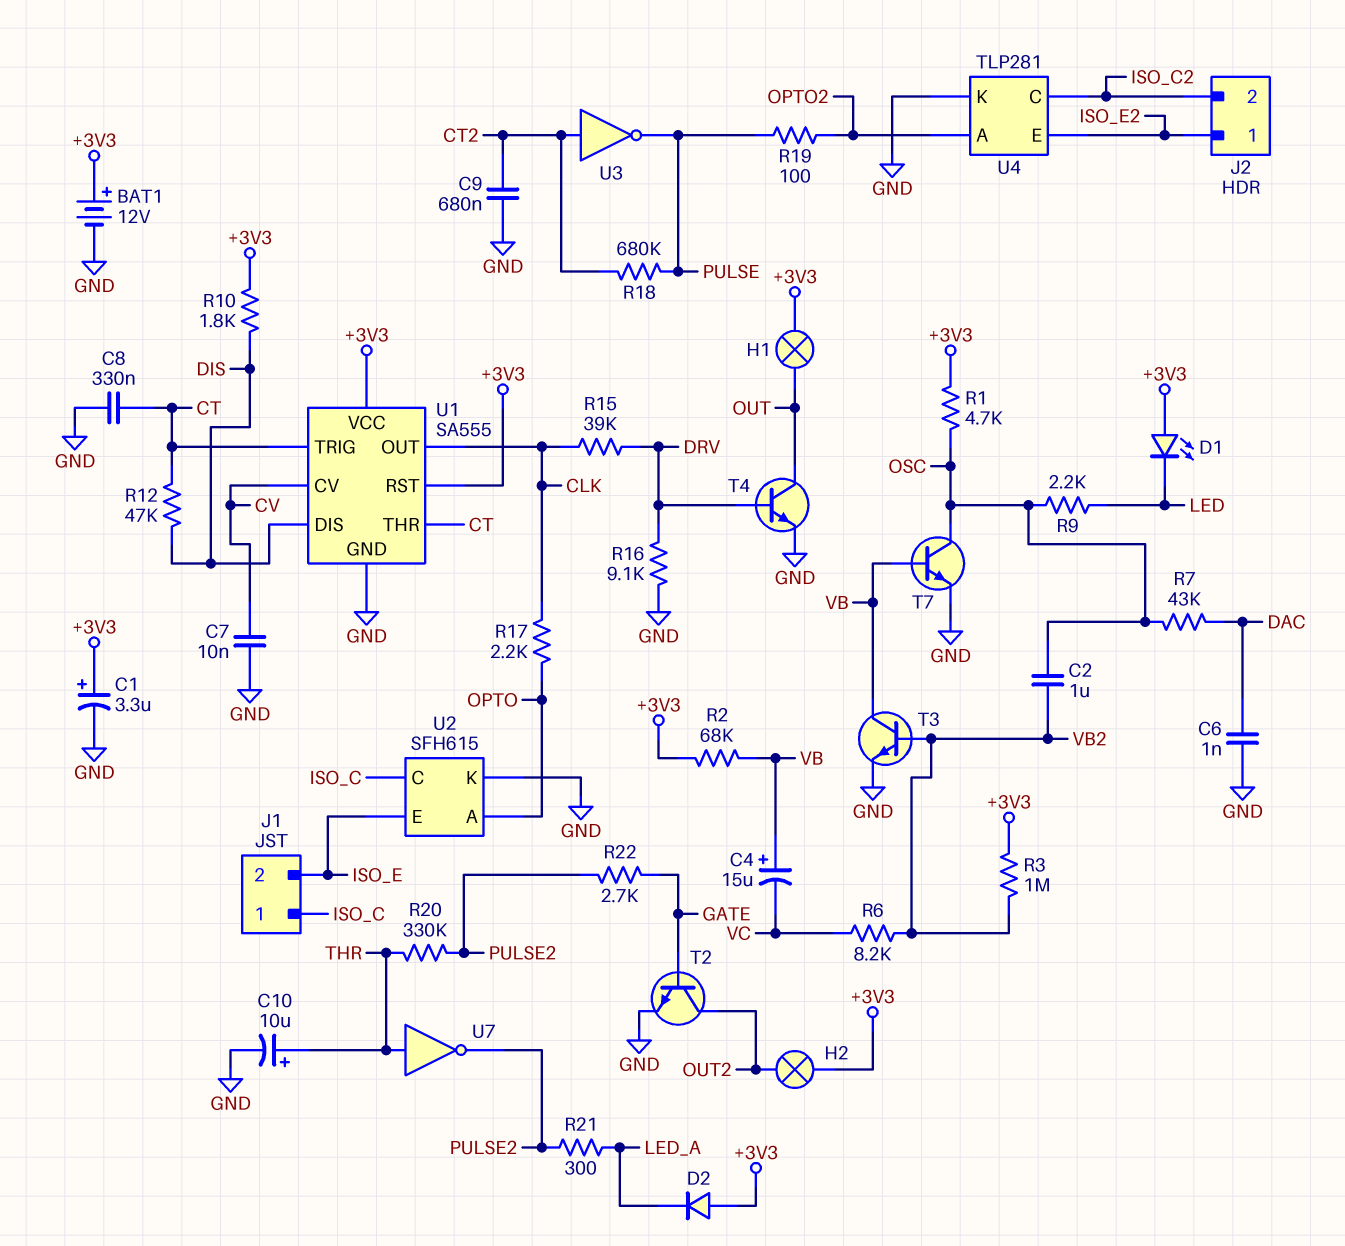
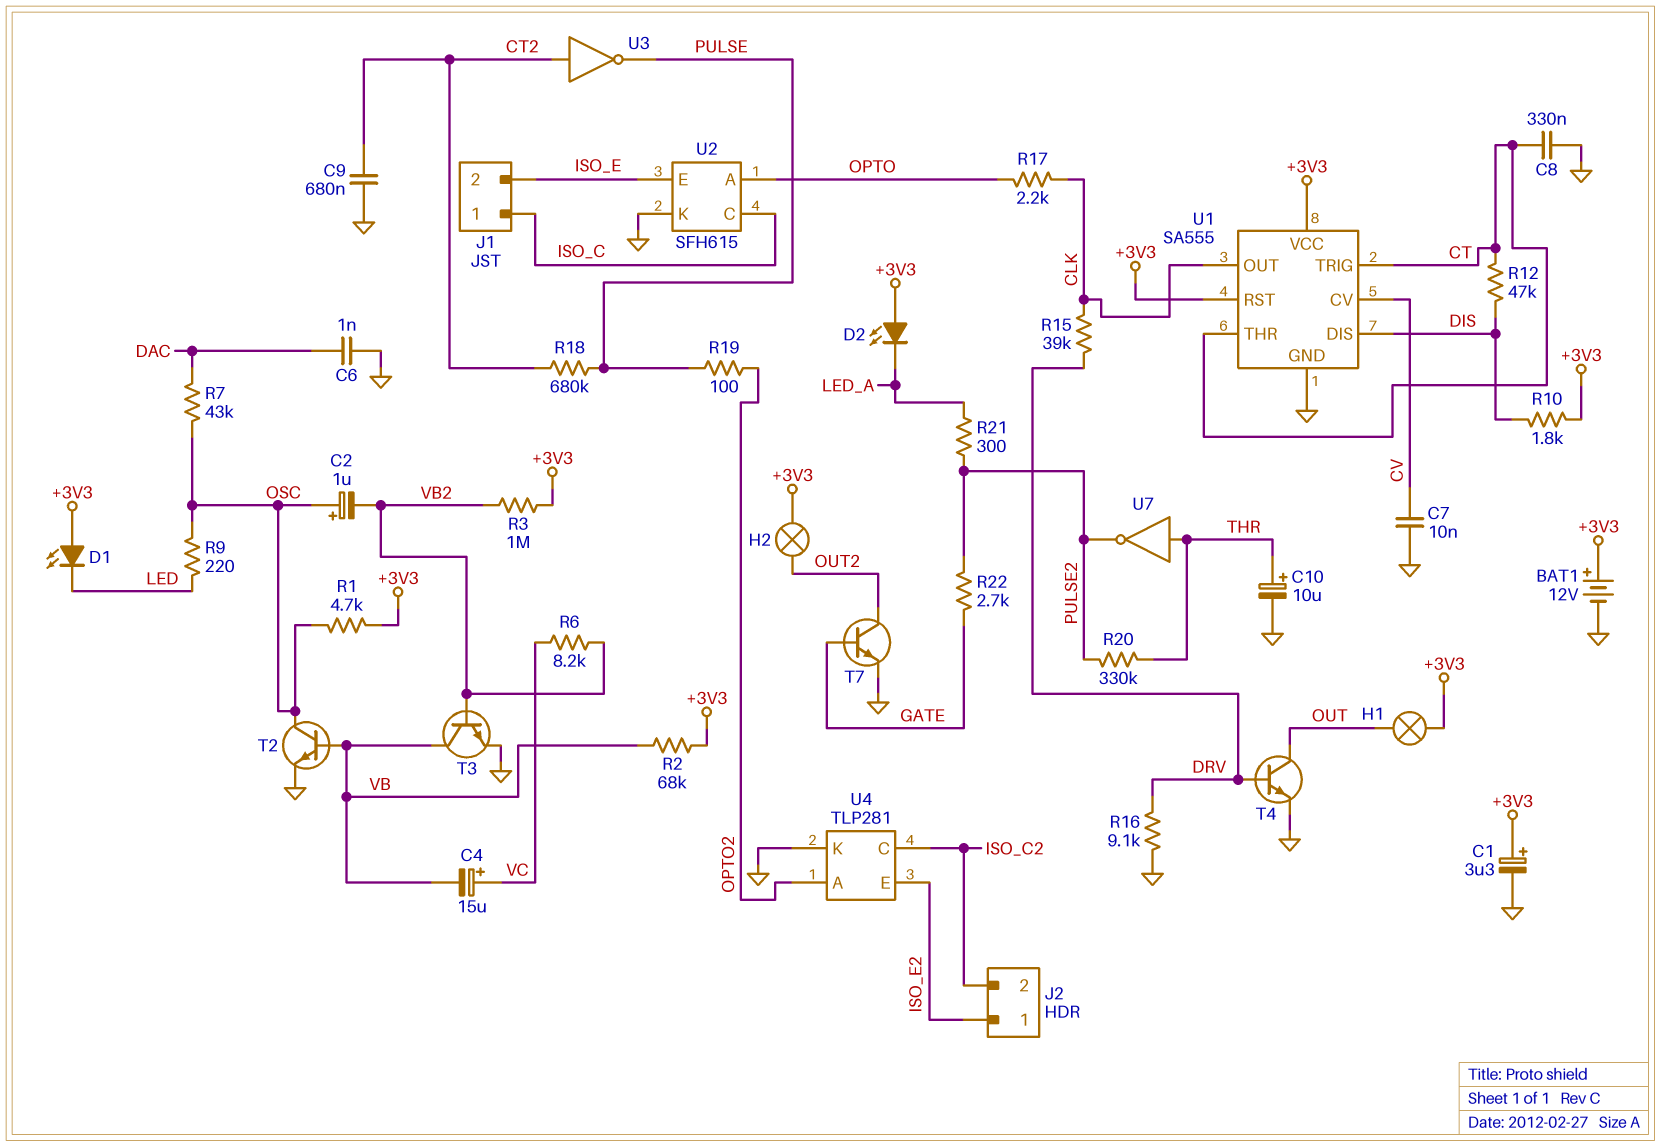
C2: 1uF (OSC, VB2) -> 1uF (plus OSC, minus VB2)
C4: 15uF (plus VB, minus VC) -> 15uF (plus VC, minus VB)
D2: diode (A +3V3, K LED_A) -> LED (A +3V3, K LED_A)
R9: 2.2k (LED, OSC) -> 220 (LED, OSC)
T2: NPN (B GATE, C OUT2, E GND) -> NPN (B VB, C OSC, E GND)
T7: NPN (B VB, C OSC, E GND) -> NPN (B GATE, C OUT2, E GND)

